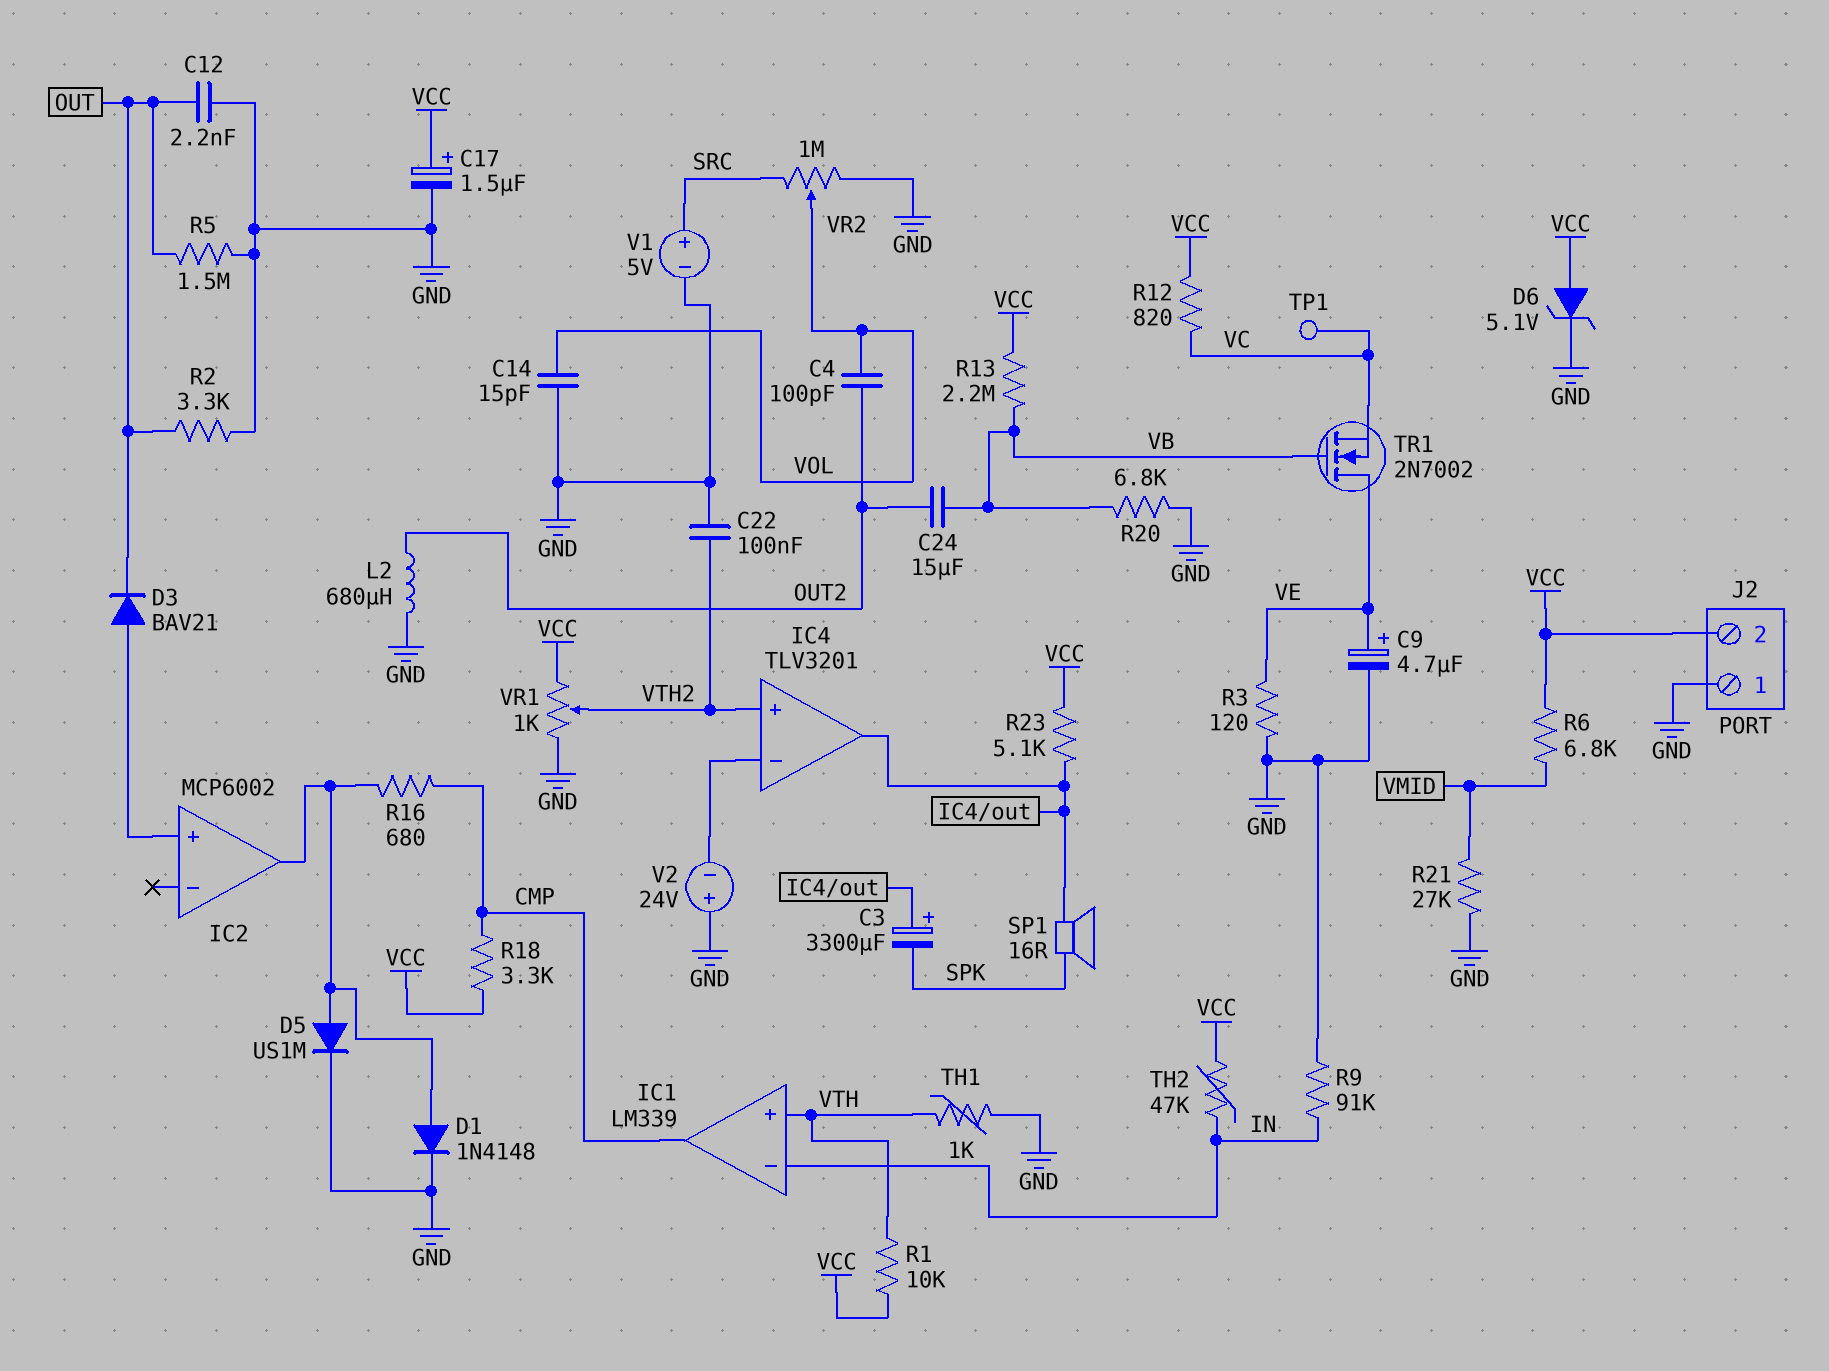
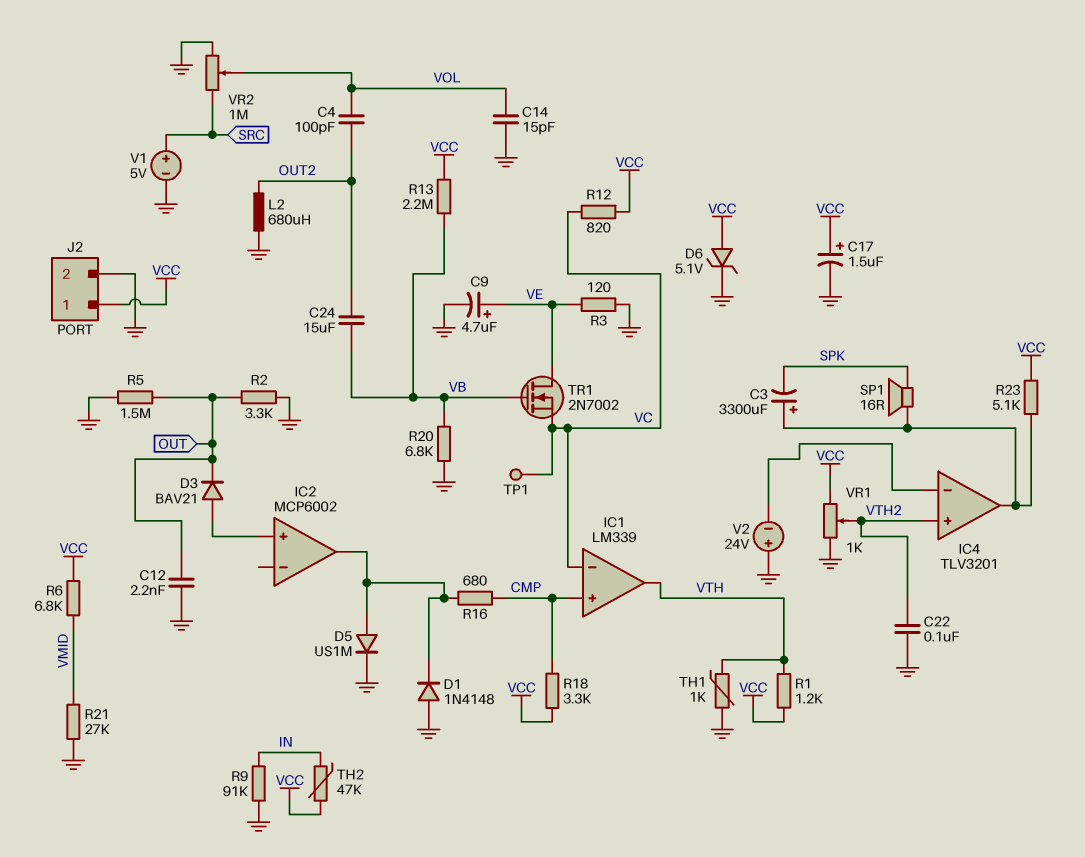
D1: diode 1N4148 (A IC2/out, K GND) -> diode 1N4148 (A GND, K IC2/out)
IC1 pin in+: VTH -> CMP
IC1 pin in-: IN -> VC
IC1 pin out: CMP -> VTH
J2 pin 1: GND -> VCC
J2 pin 2: VCC -> GND
R1: 10k (VCC, VTH) -> 1.2k (VCC, VTH)

